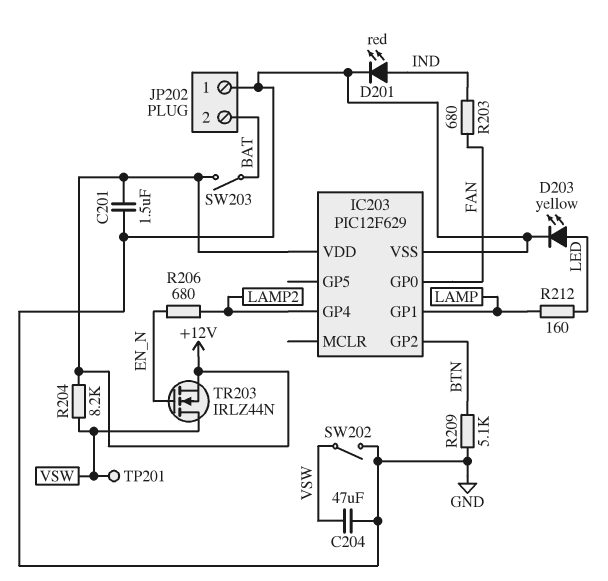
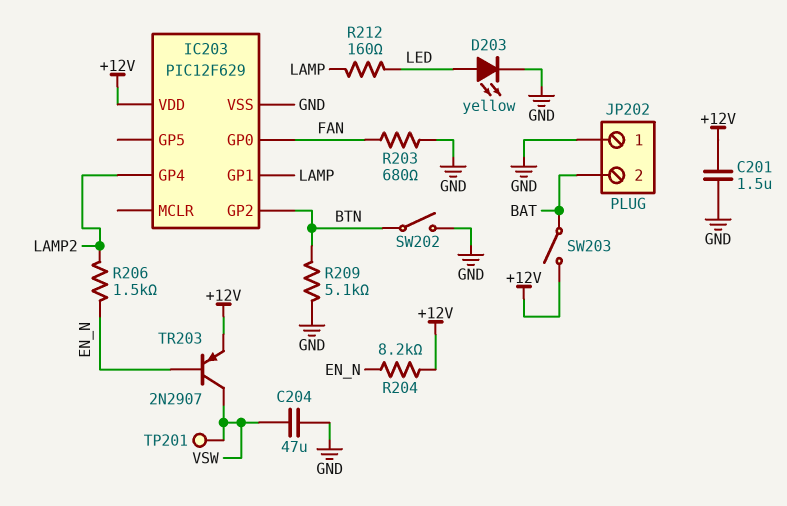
D201: LED red (A IND, K GND) -> none
R203: 680 (FAN, IND) -> 680 (FAN, GND)
R204: 8.2k (+12V, VSW) -> 8.2k (+12V, EN_N)
R206: 680 (EN_N, LAMP2) -> 1.5k (EN_N, LAMP2)
SW202: switch (GND, VSW) -> switch (BTN, GND)
TR203: NMOS IRLZ44N (G EN_N, D VSW, S +12V) -> PNP 2N2907 (B EN_N, C VSW, E +12V)

